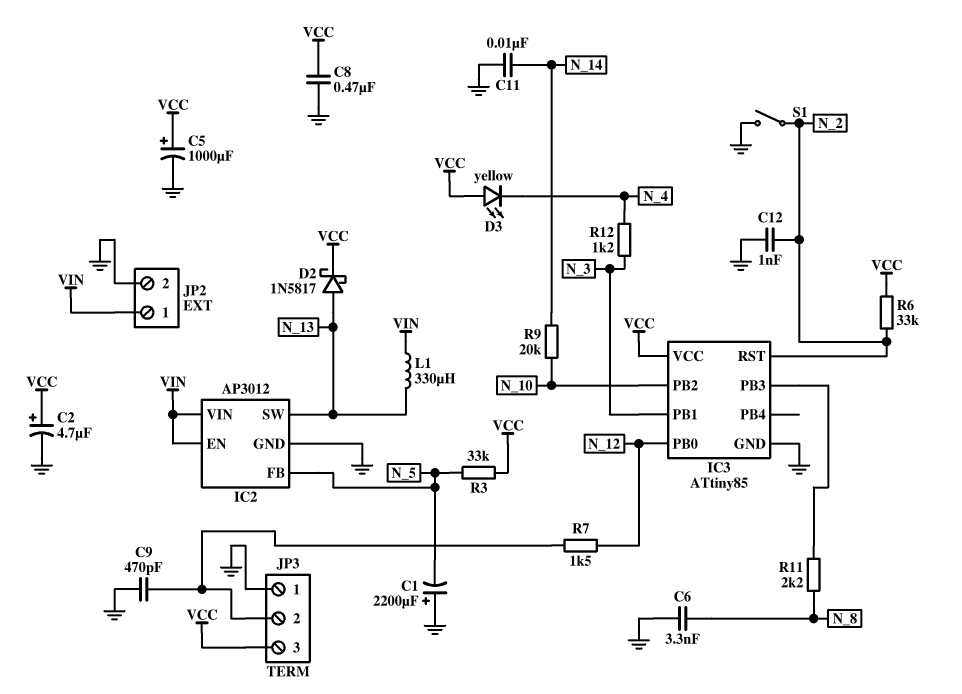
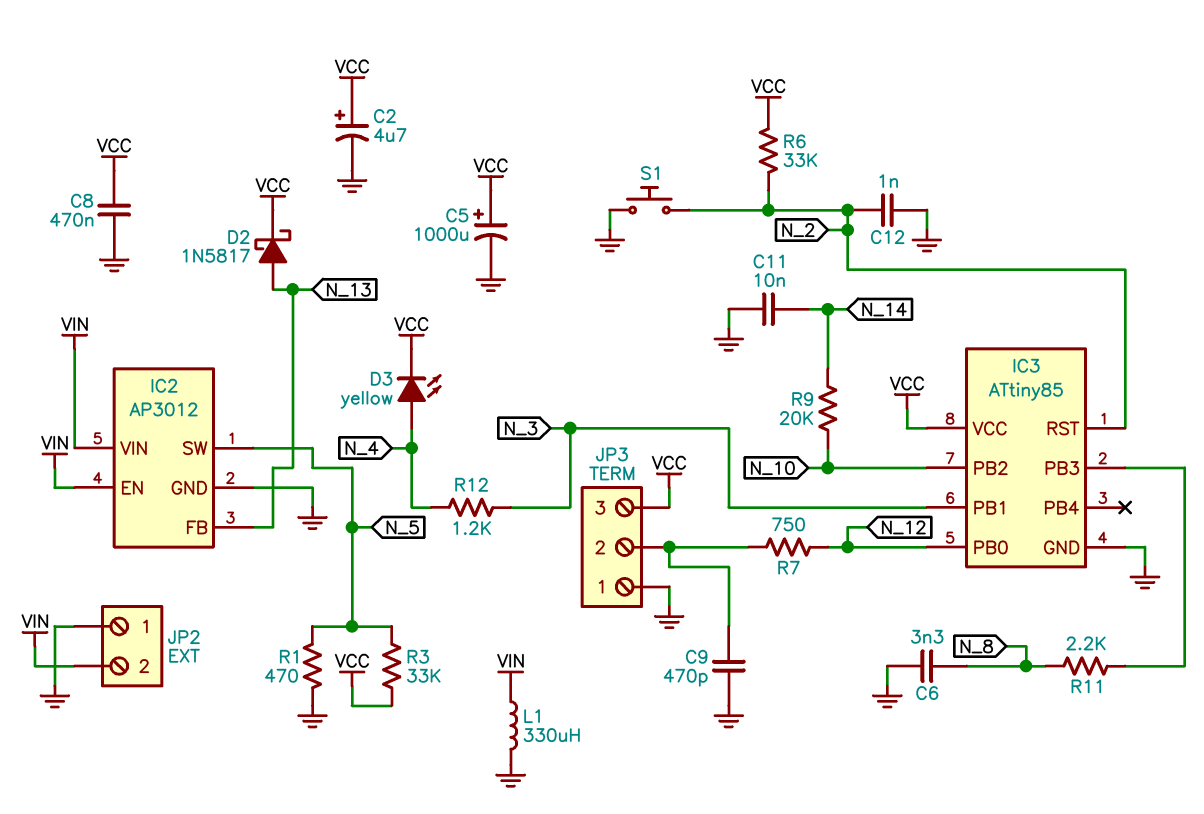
C1: 2200uF (plus GND, minus N_5) -> none
D3: LED yellow (A VCC, K N_4) -> LED yellow (A N_4, K VCC)
IC2 pin FB: N_5 -> N_13
IC2 pin SW: N_13 -> N_5
JP2 pin 1: VIN -> GND
JP2 pin 2: GND -> VIN
L1: 330uH (N_13, VIN) -> 330uH (GND, VIN)
R1: none -> 470 (GND, N_5)
R7: 1.5k (JP3/2, N_12) -> 750 (JP3/2, N_12)
S1: switch (GND, N_2) -> button (GND, N_2)

